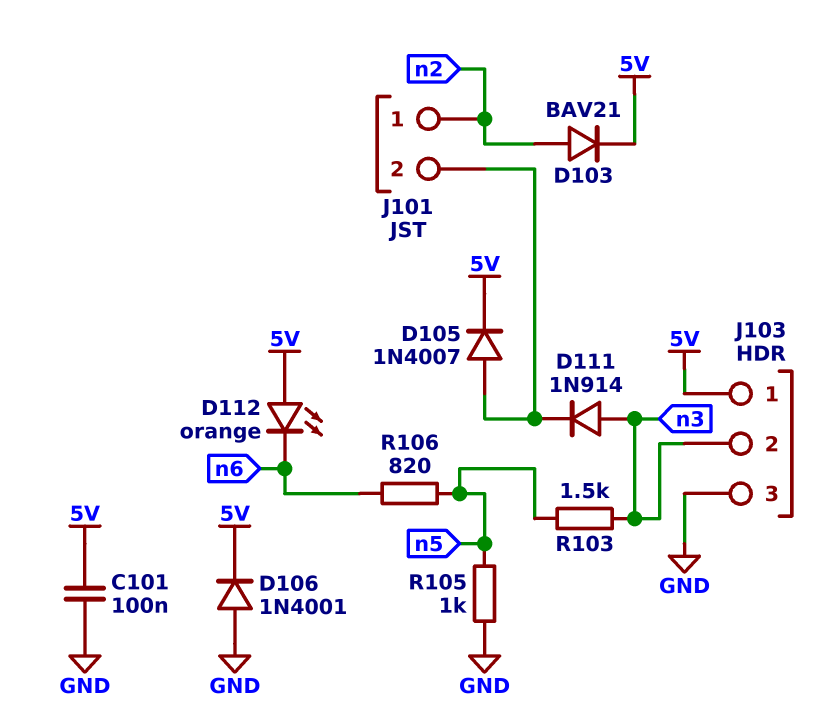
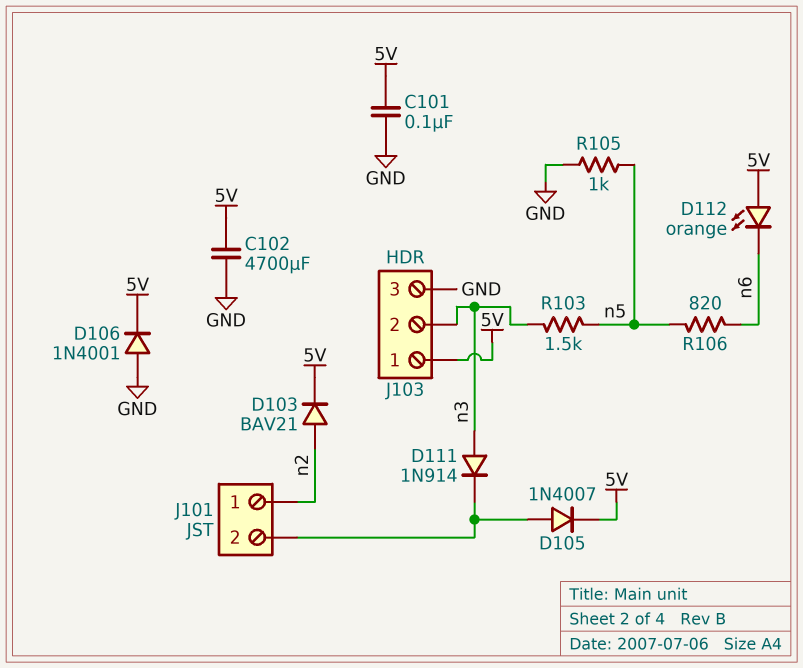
C102: none -> 4700uF (5V, GND)

